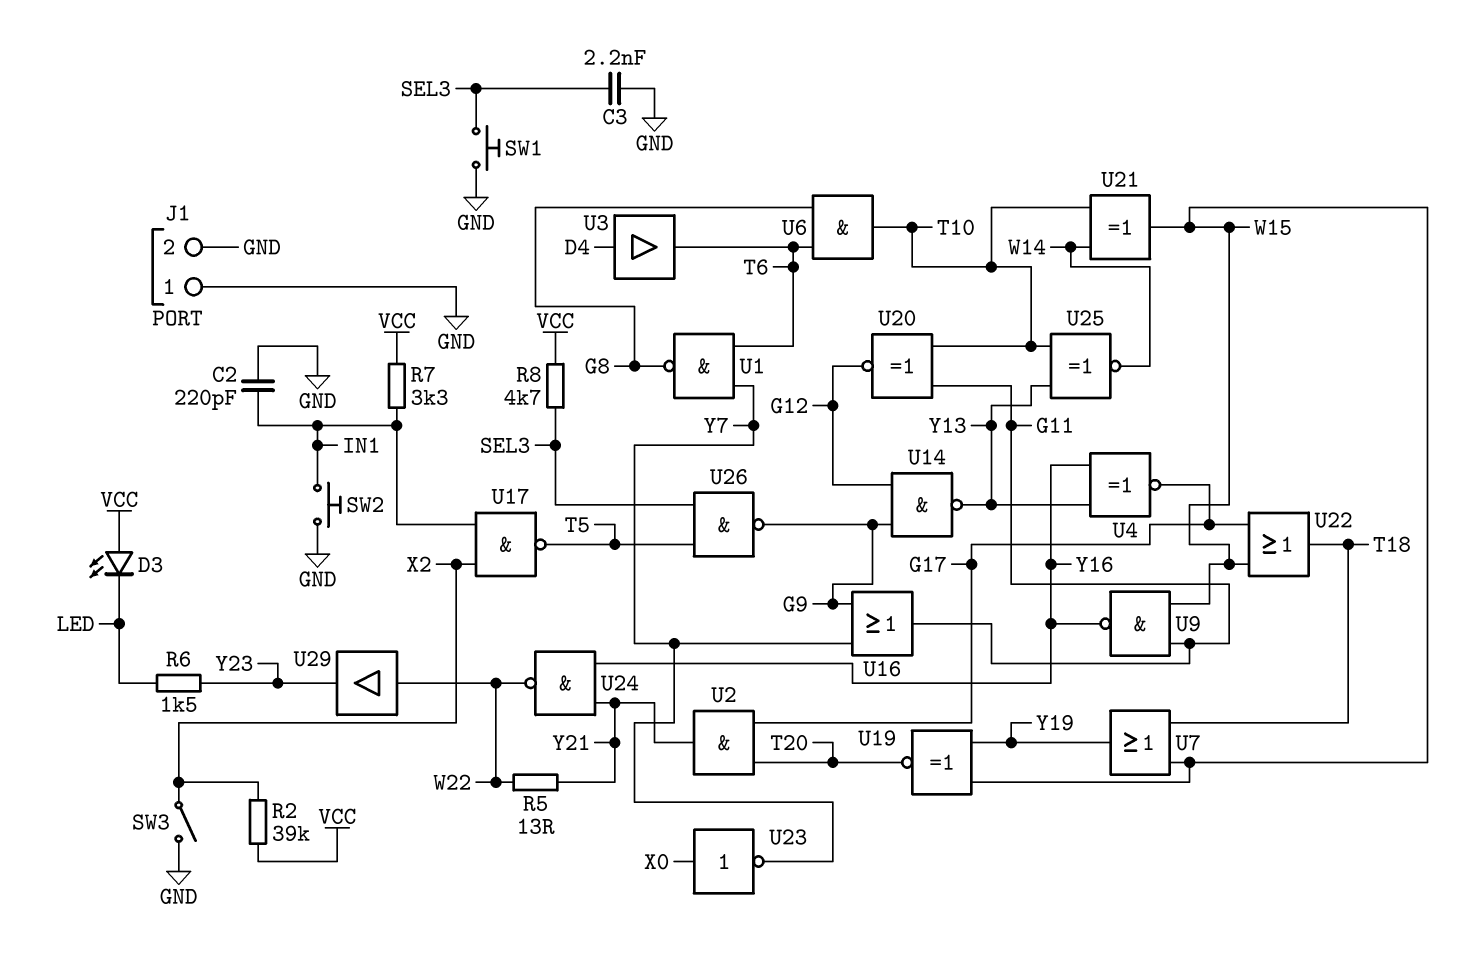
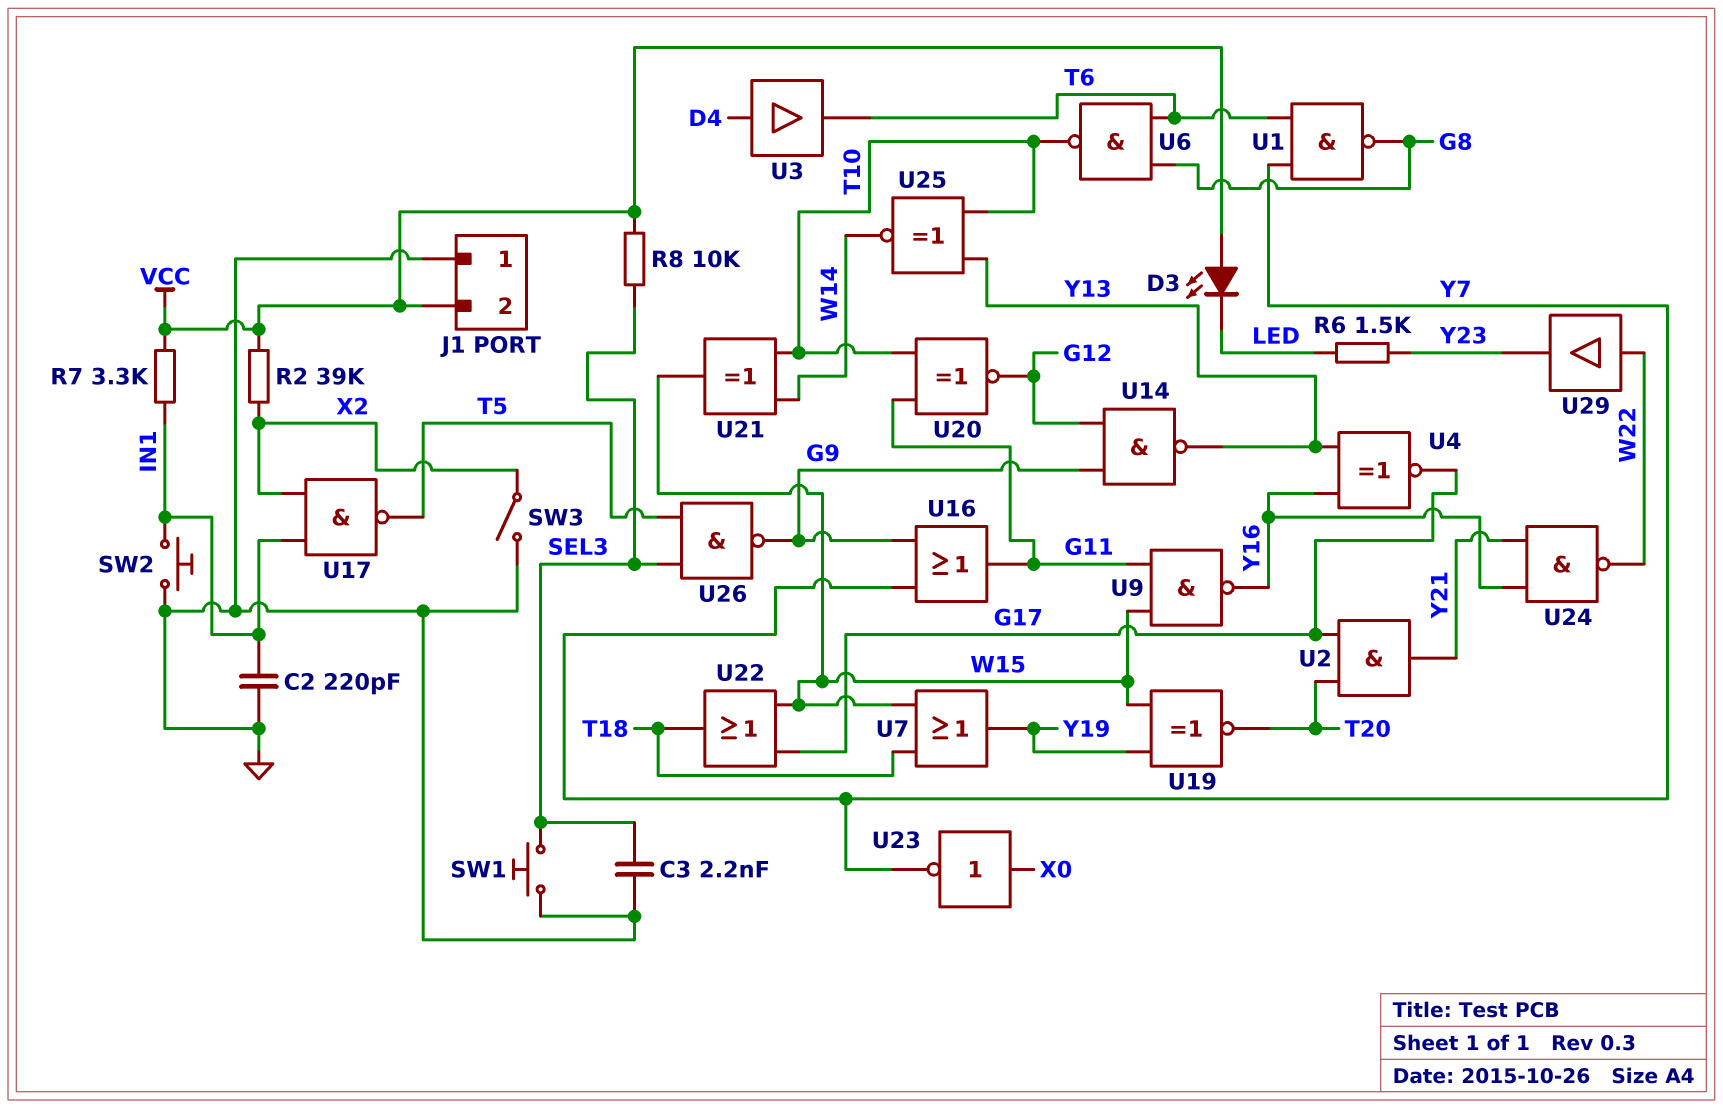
J1 pin 2: GND -> VCC
R5: 13 (W22, Y21) -> none
R8: 4.7k (SEL3, VCC) -> 10k (SEL3, VCC)
U6: AND (in G8, in T6, out T10) -> NAND (in G8, in T6, out T10)

